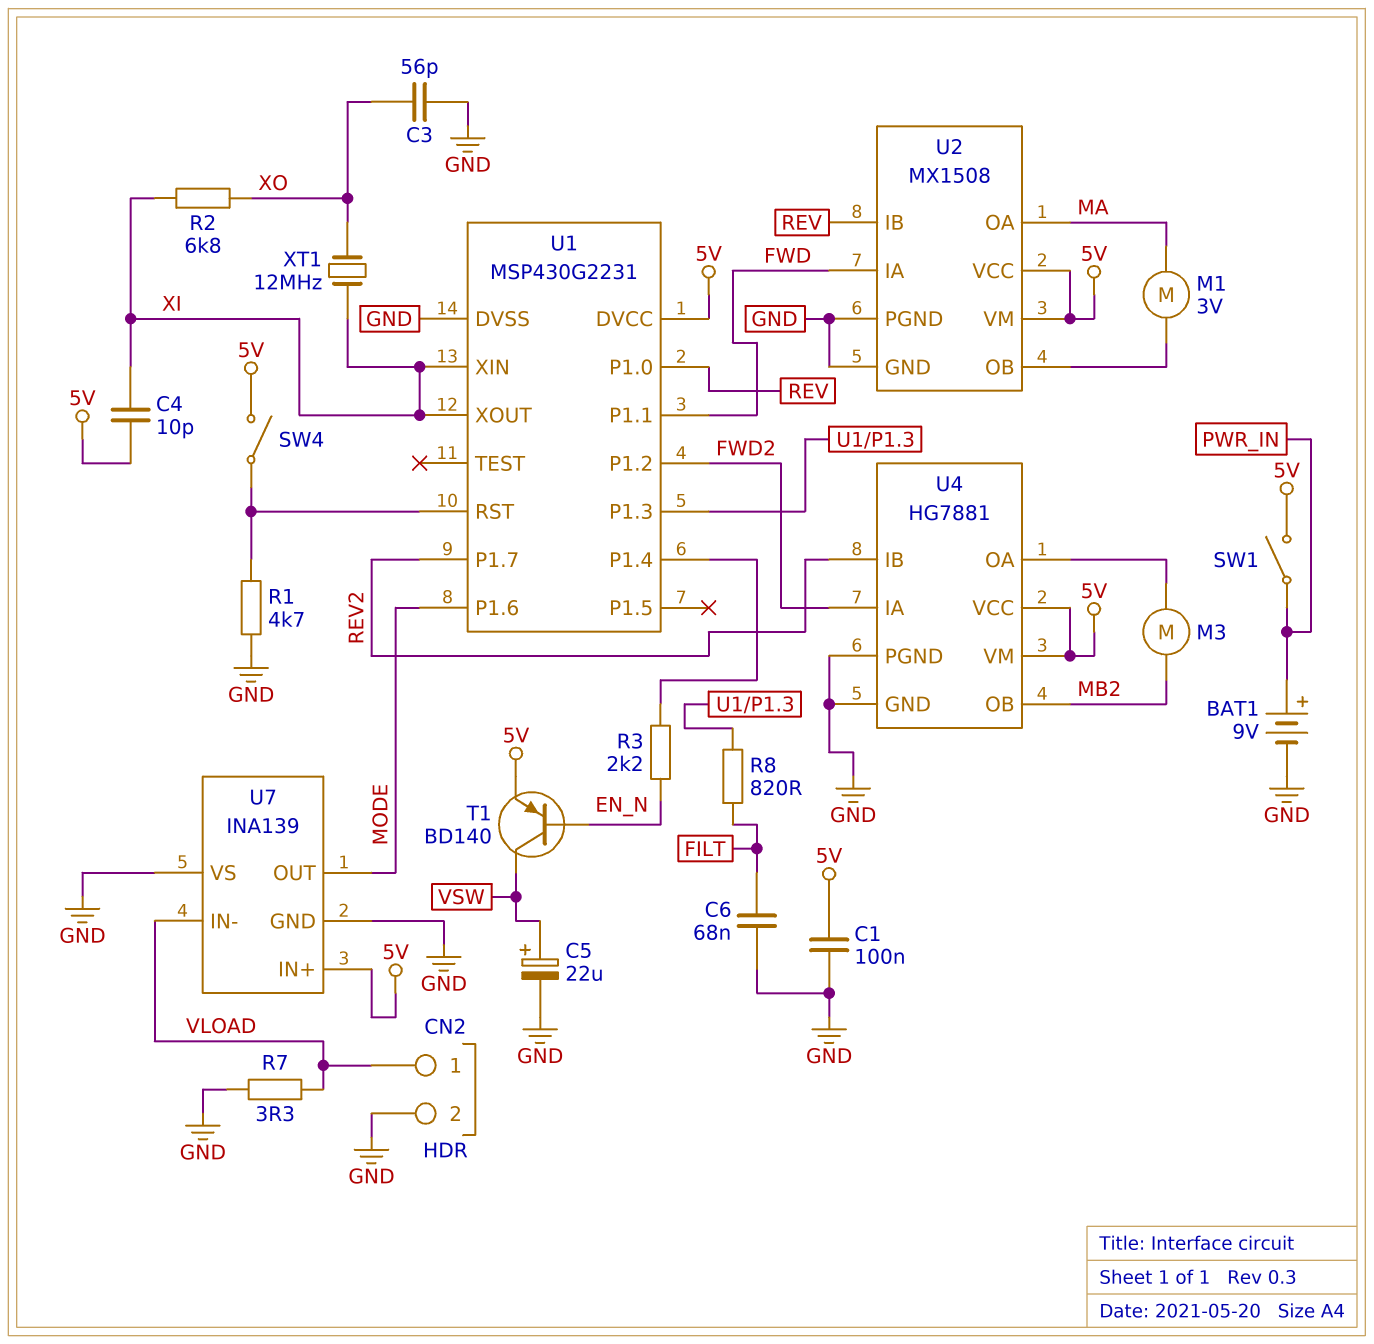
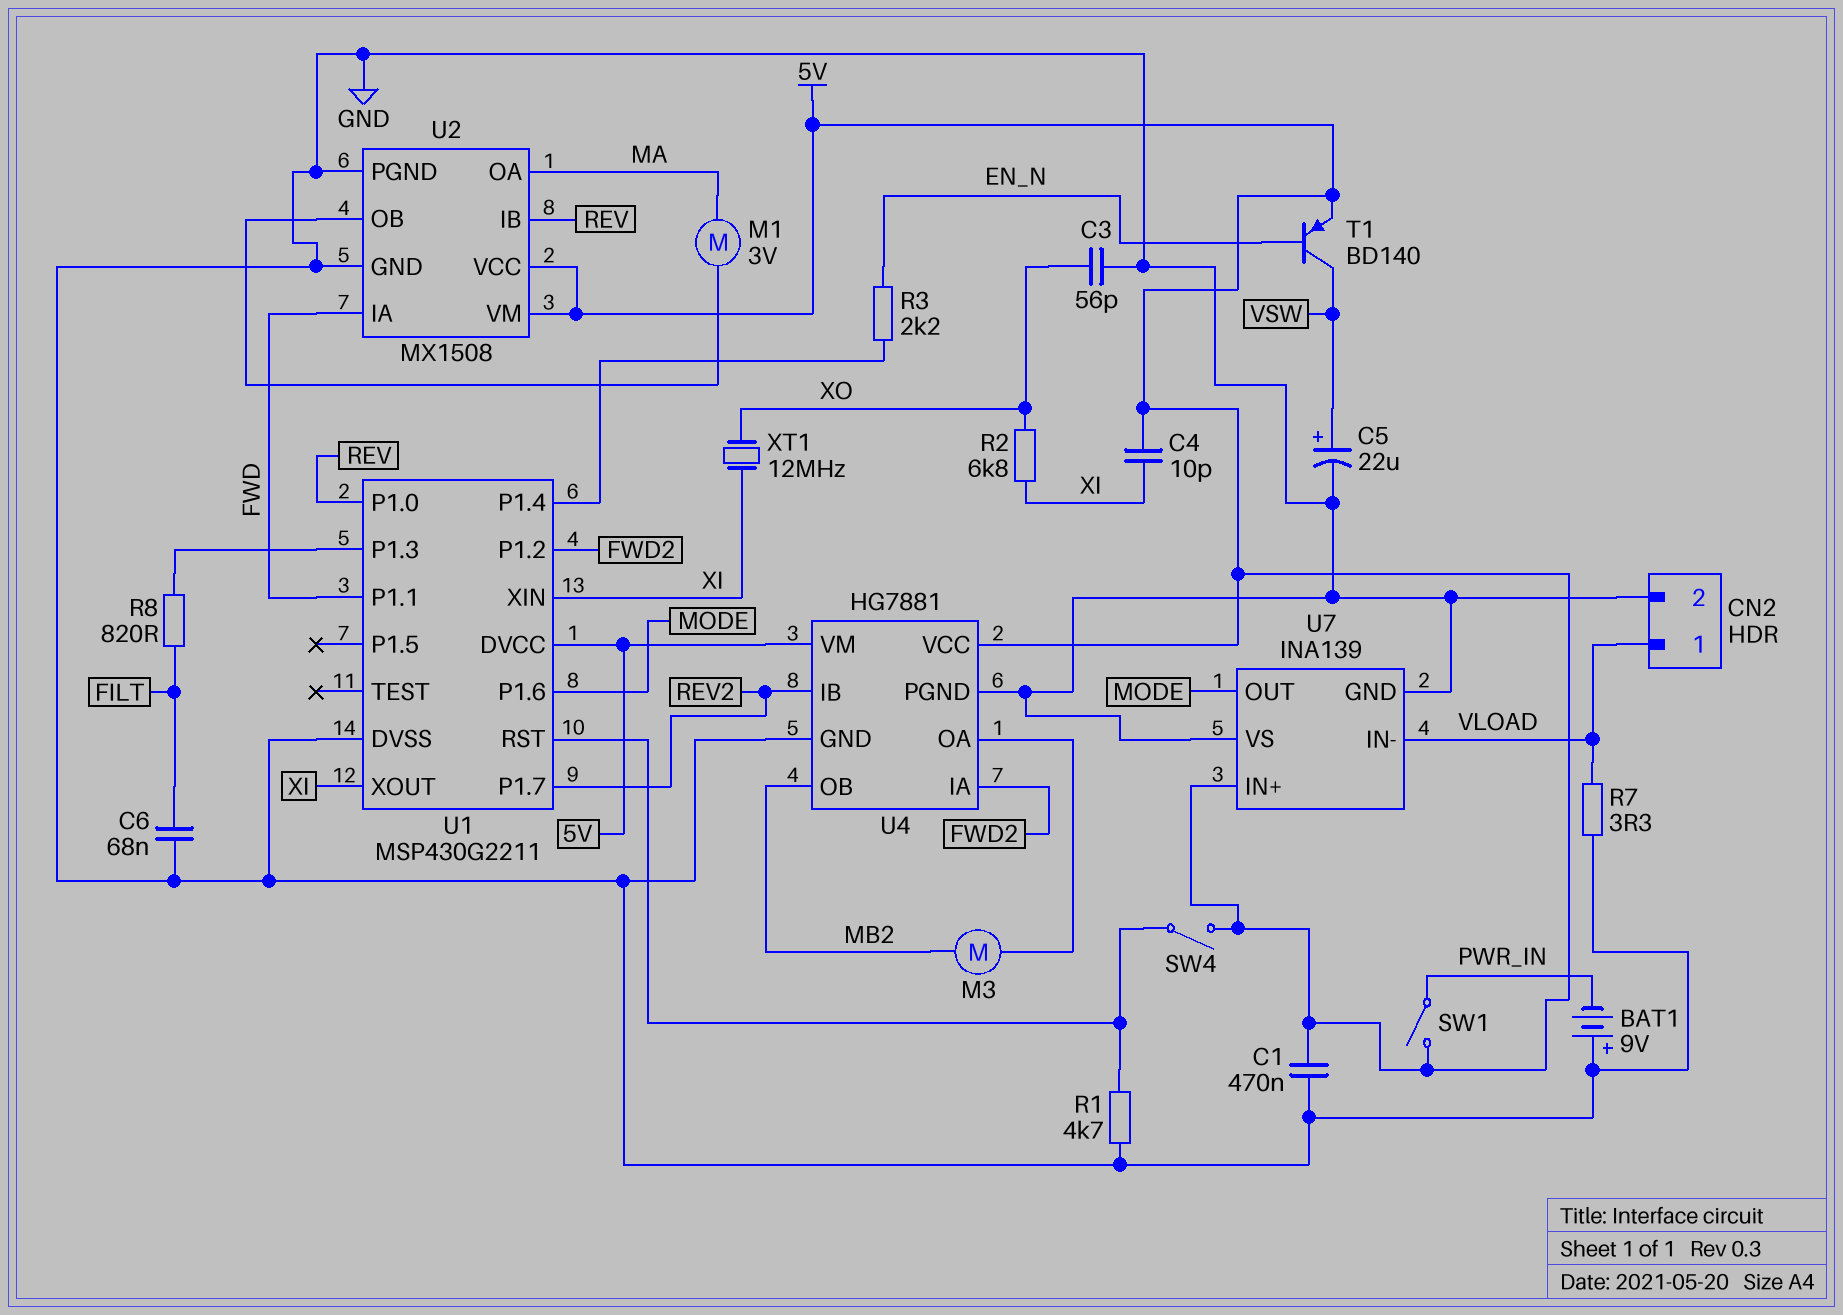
BAT1: 9V (plus PWR_IN, minus GND) -> 9V (plus GND, minus PWR_IN)
C1: 100nF (5V, GND) -> 470nF (5V, GND)
U1: MSP430G2231 -> MSP430G2211

